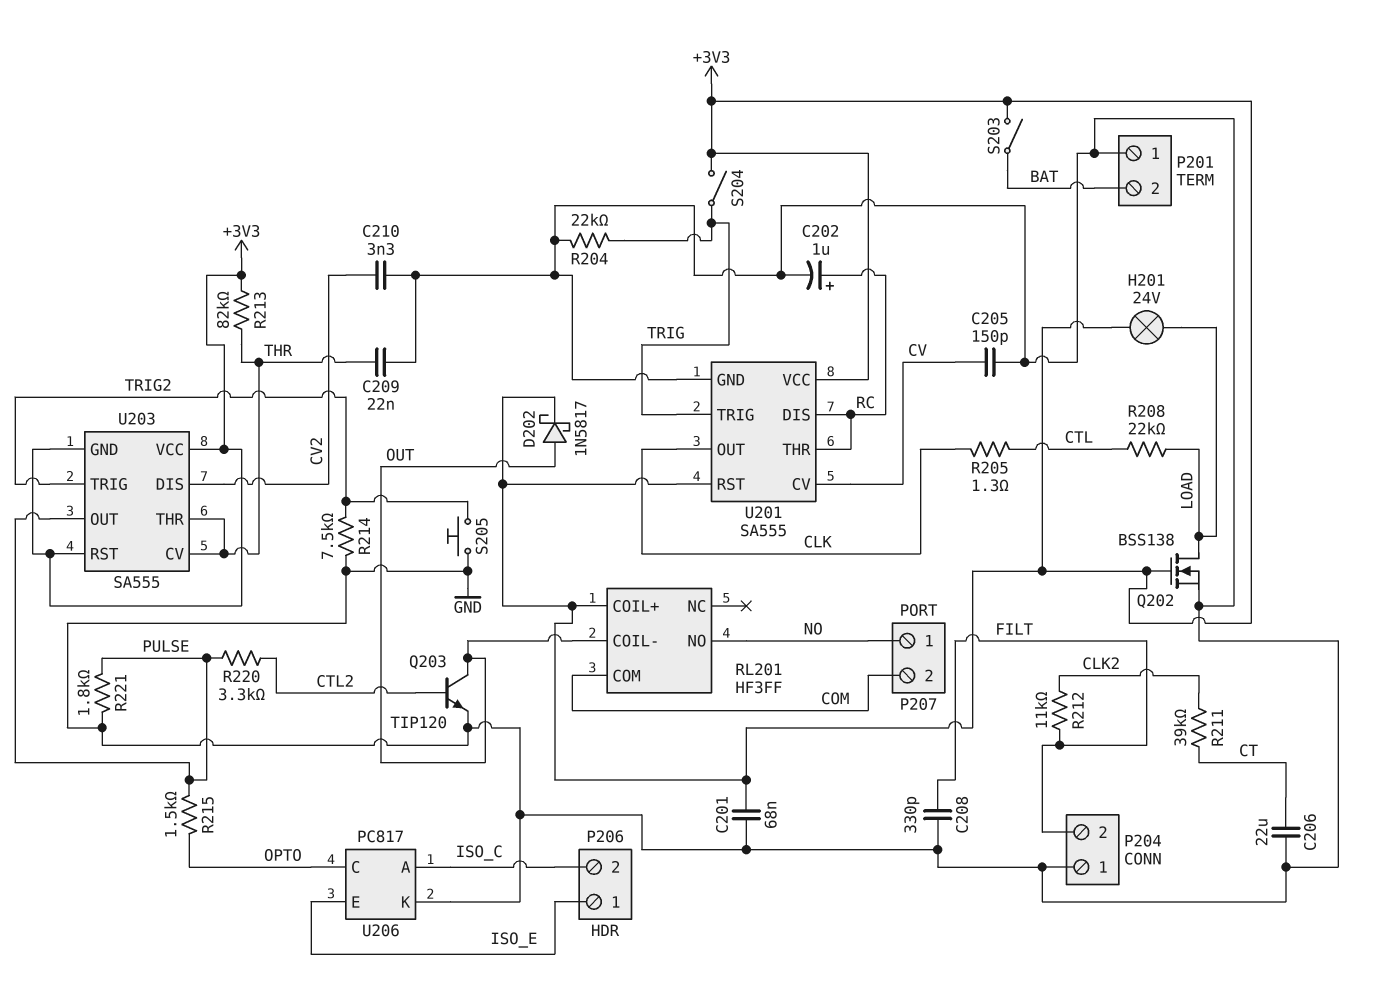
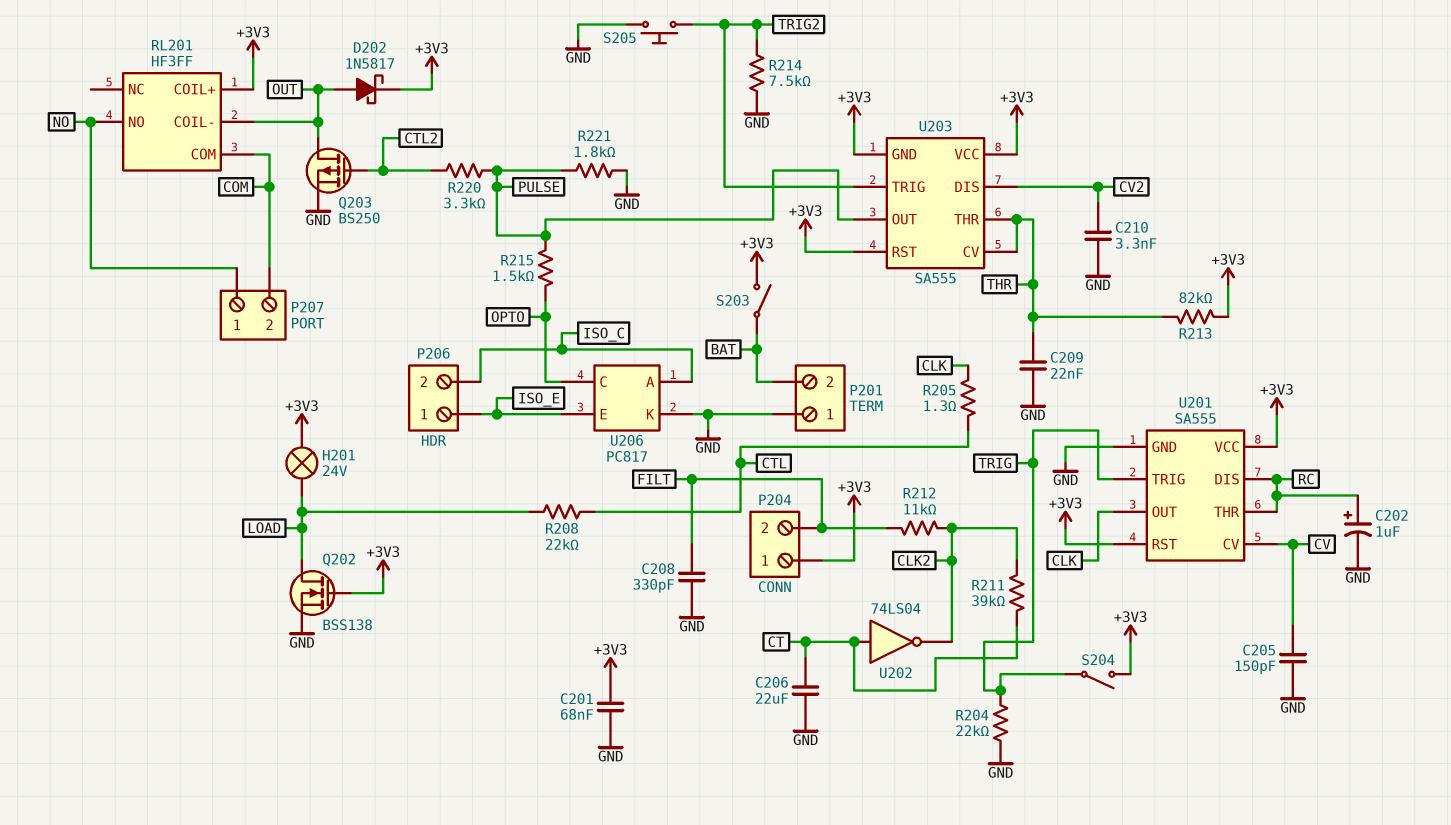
P204 pin 1: GND -> +3V3
Q203: NPN TIP120 (B CTL2, C OUT, E GND) -> PMOS BS250 (G CTL2, D OUT, S GND)
U202: none -> NOT 74LS04 (in CT, out CLK2)

